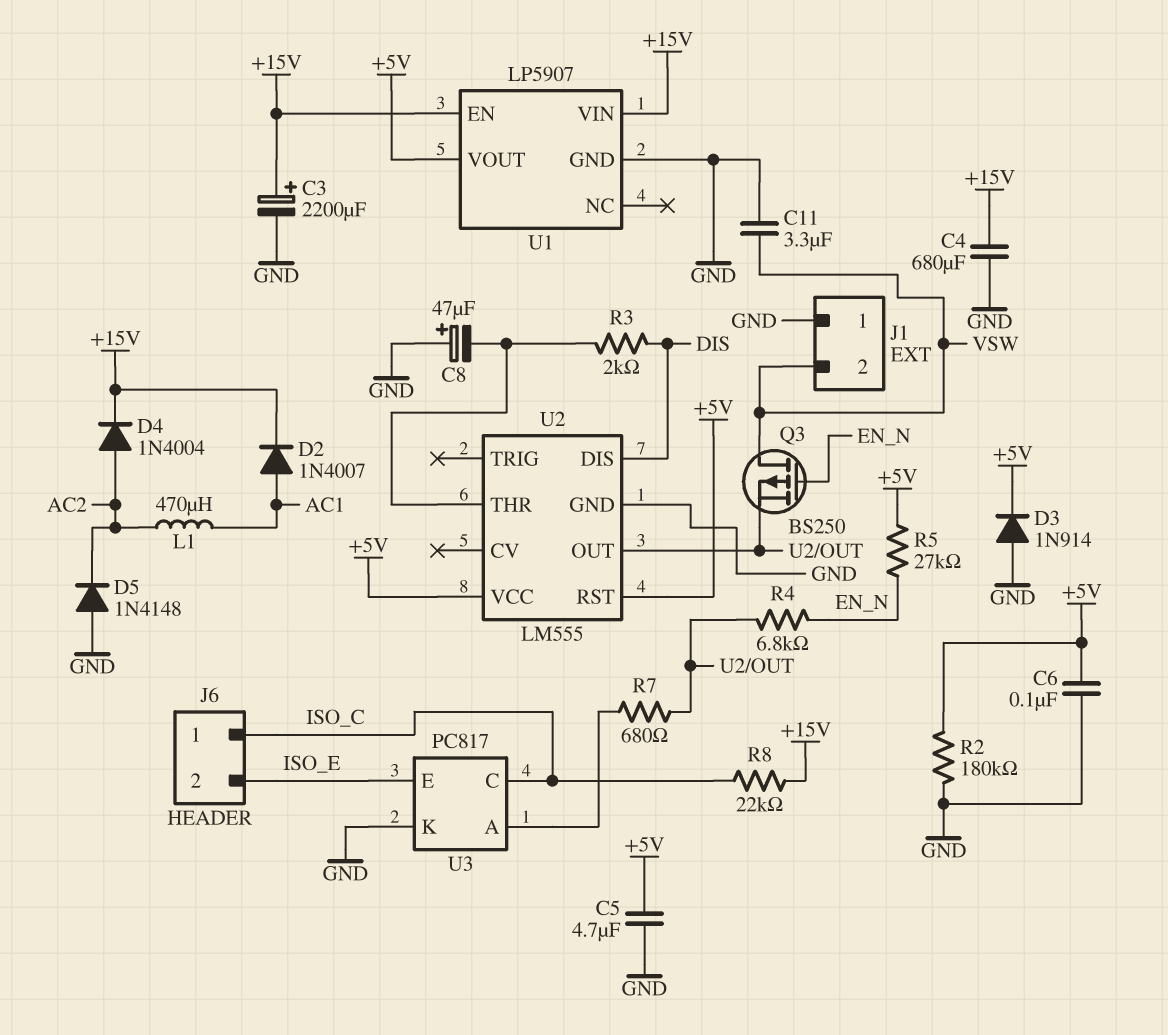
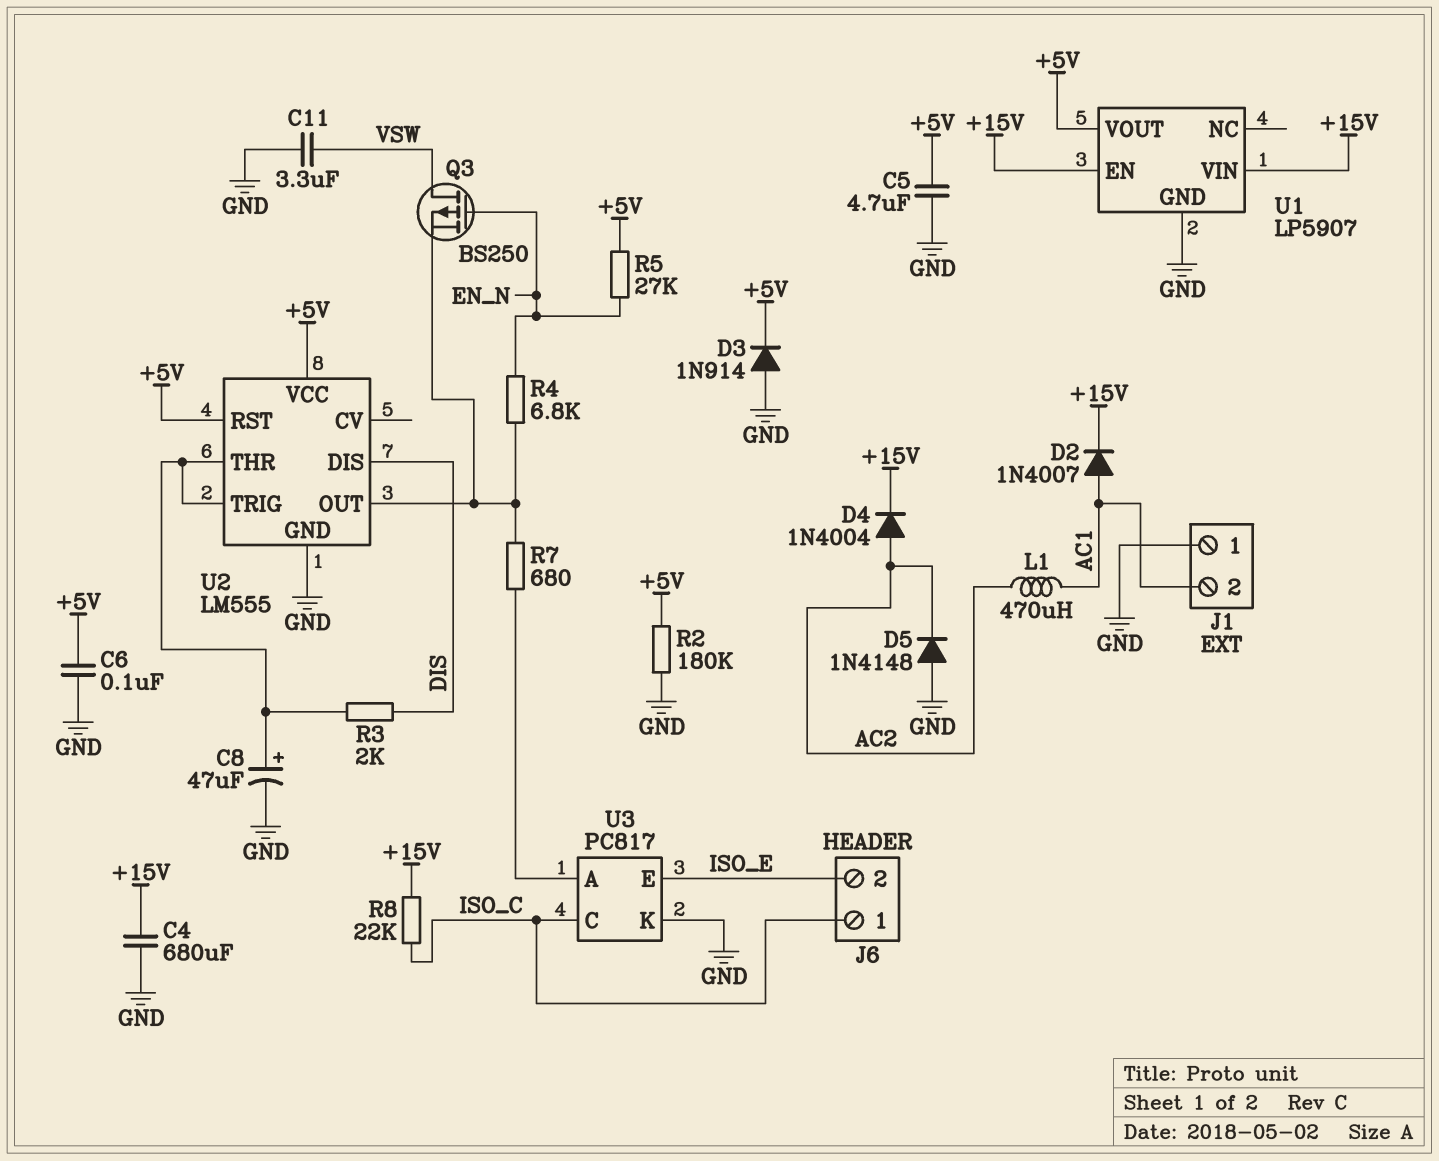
C3: 2200uF (plus +15V, minus GND) -> none
C8: 47uF (plus GND, minus U2/THR) -> 47uF (plus U2/THR, minus GND)
J1 pin 2: VSW -> AC1
U2 pin TRIG: none -> U2/THR

